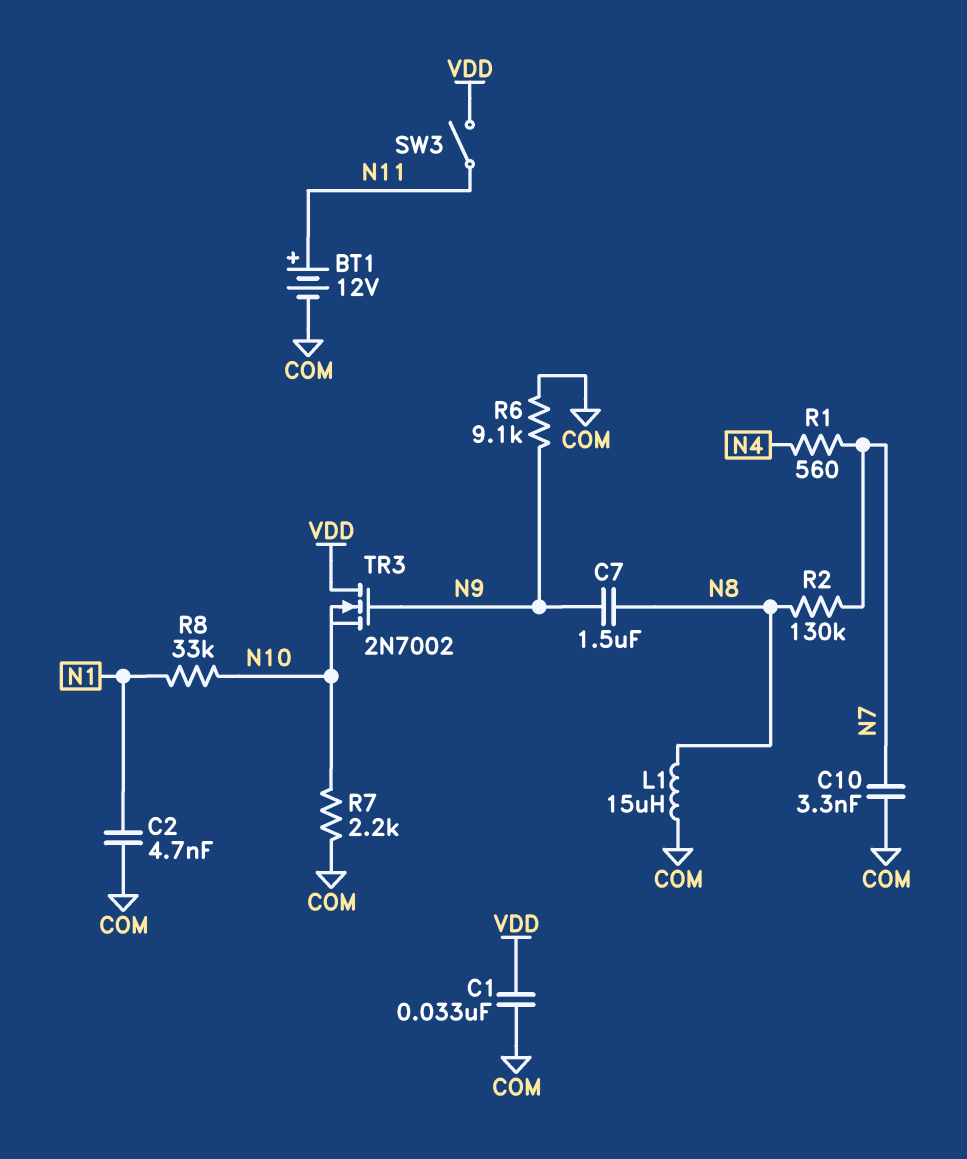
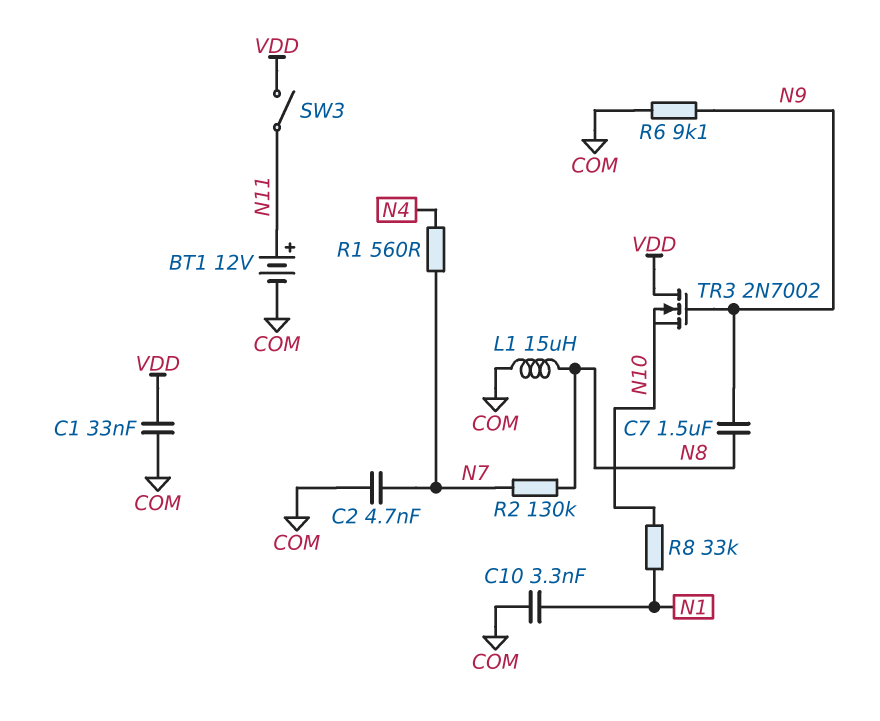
C2: 4.7nF (COM, N1) -> 4.7nF (COM, N7)
C10: 3.3nF (COM, N7) -> 3.3nF (COM, N1)
R7: 2.2k (COM, N10) -> none

